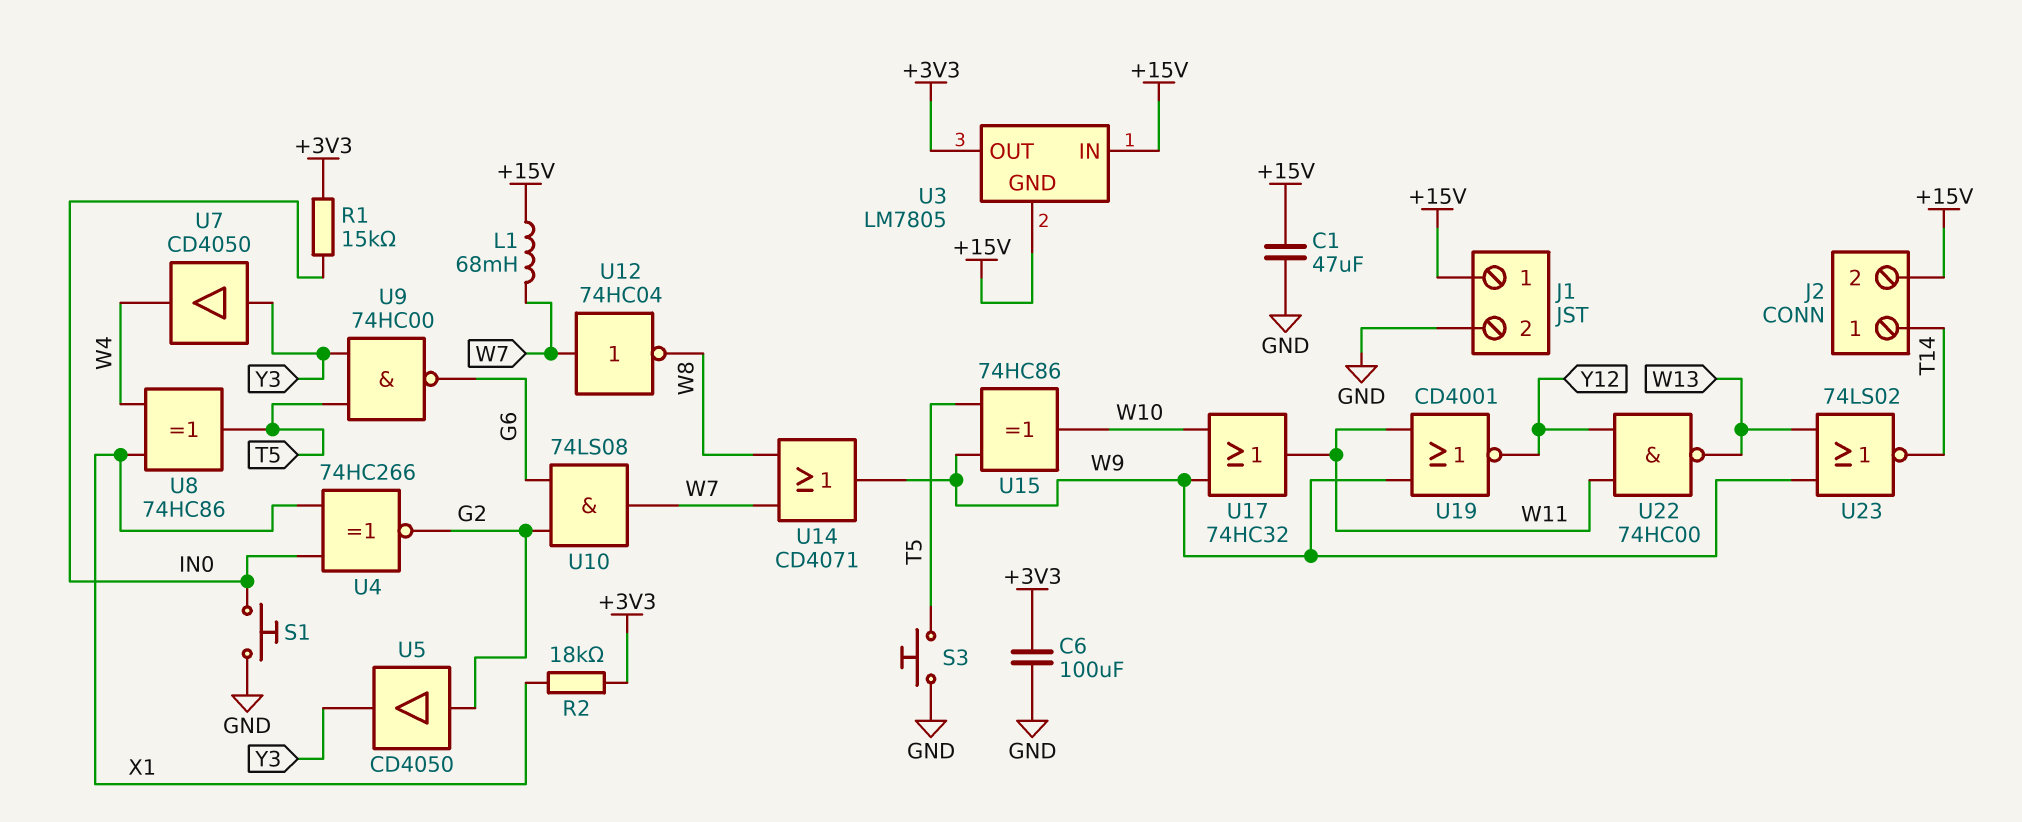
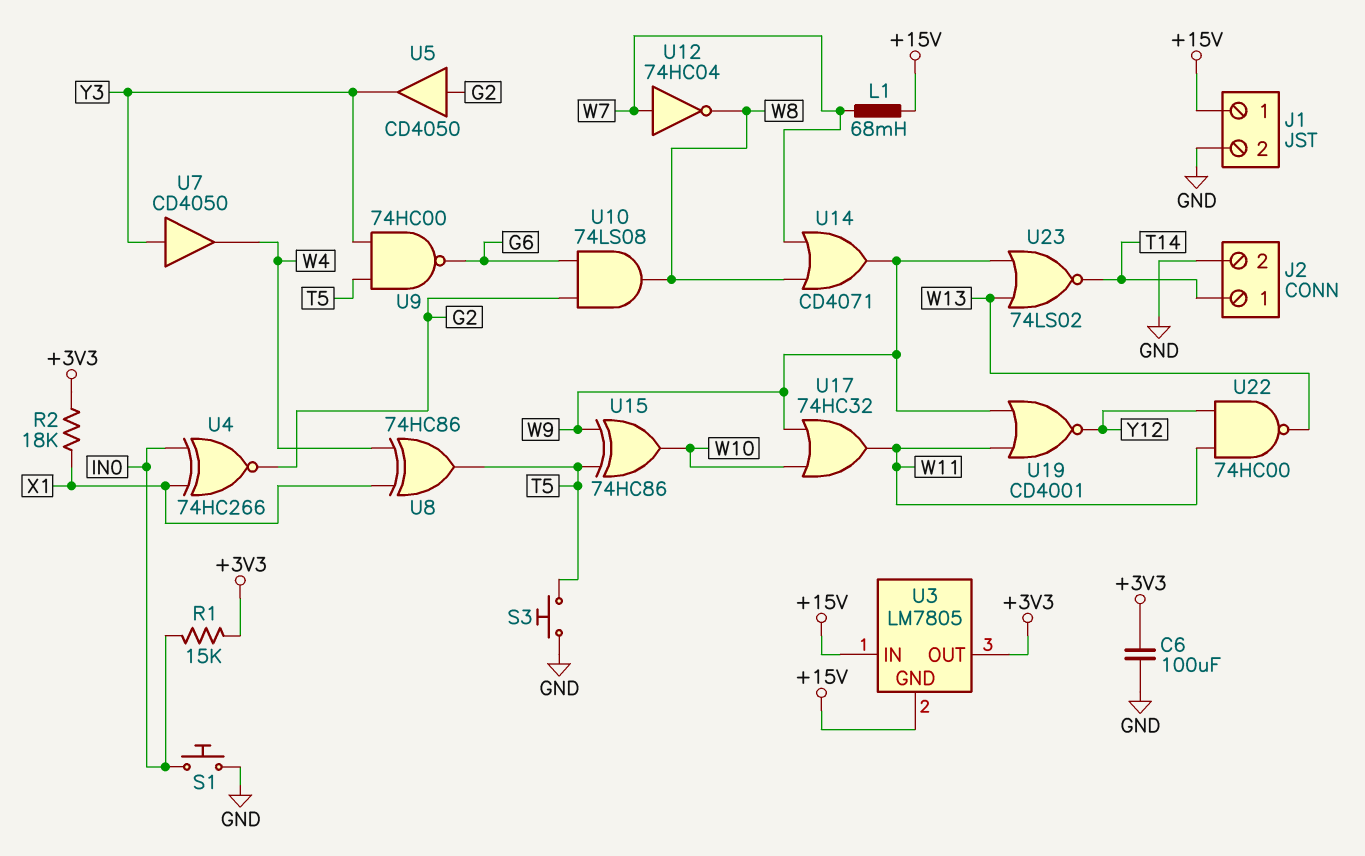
C1: 47uF (+15V, GND) -> none
J2 pin 2: +15V -> GND
U10: AND 74LS08 (in G2, in G6, out W7) -> AND 74LS08 (in G2, in G6, out W8)

